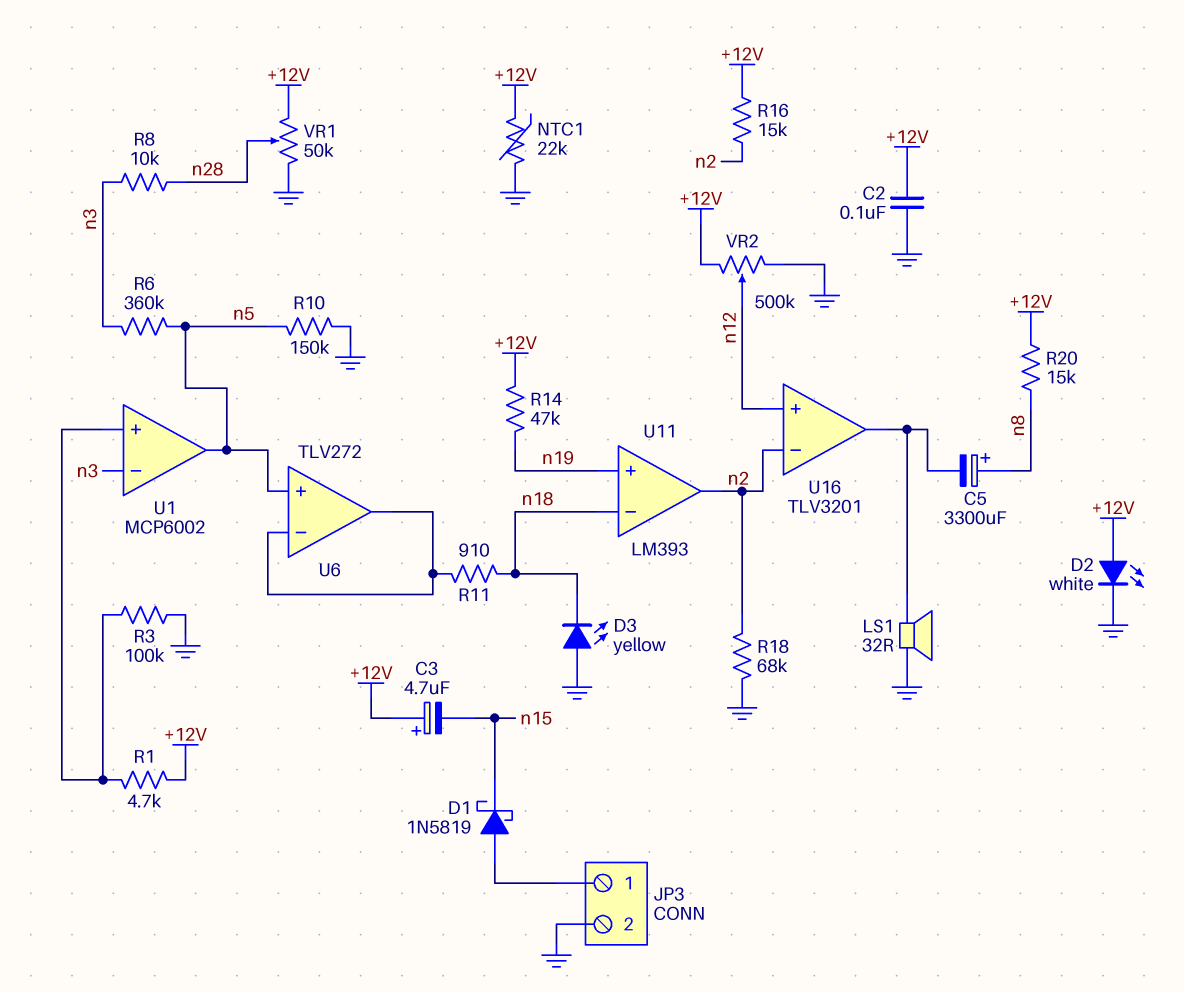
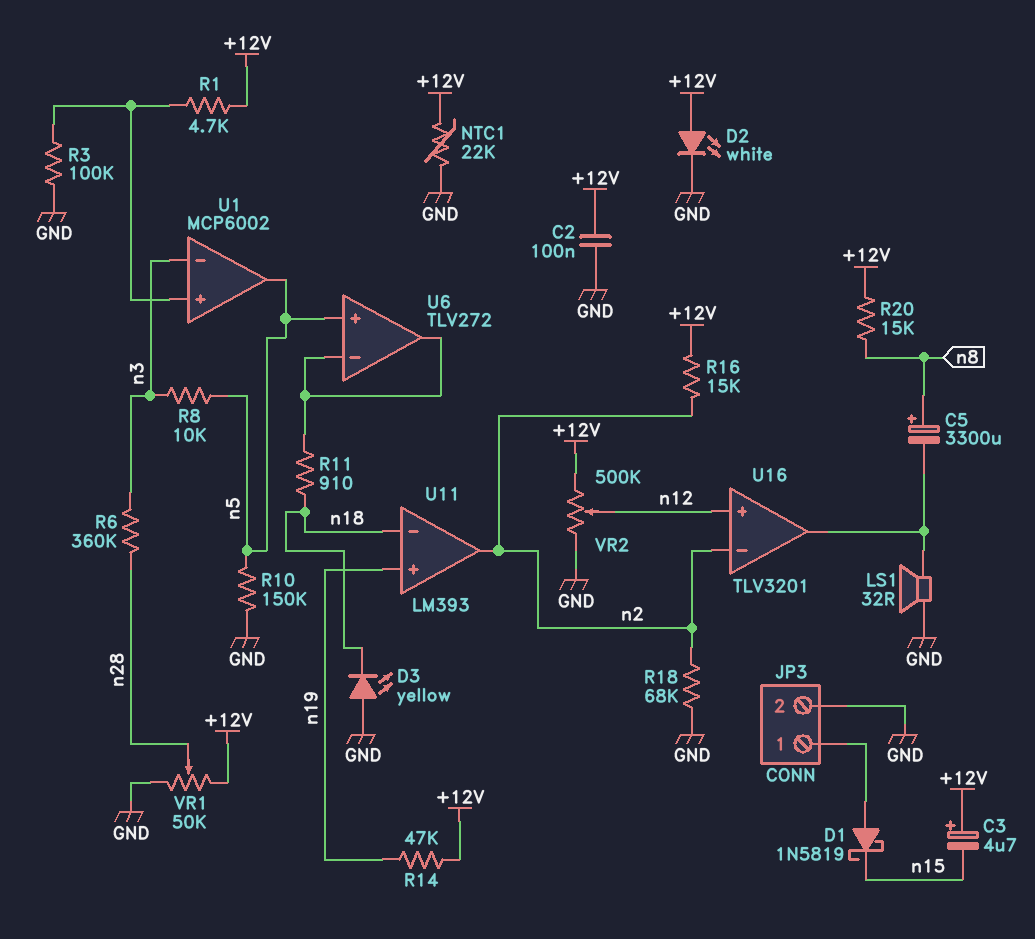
R6: 360k (n3, n5) -> 360k (n3, n28)
R8: 10k (n3, n28) -> 10k (n3, n5)

